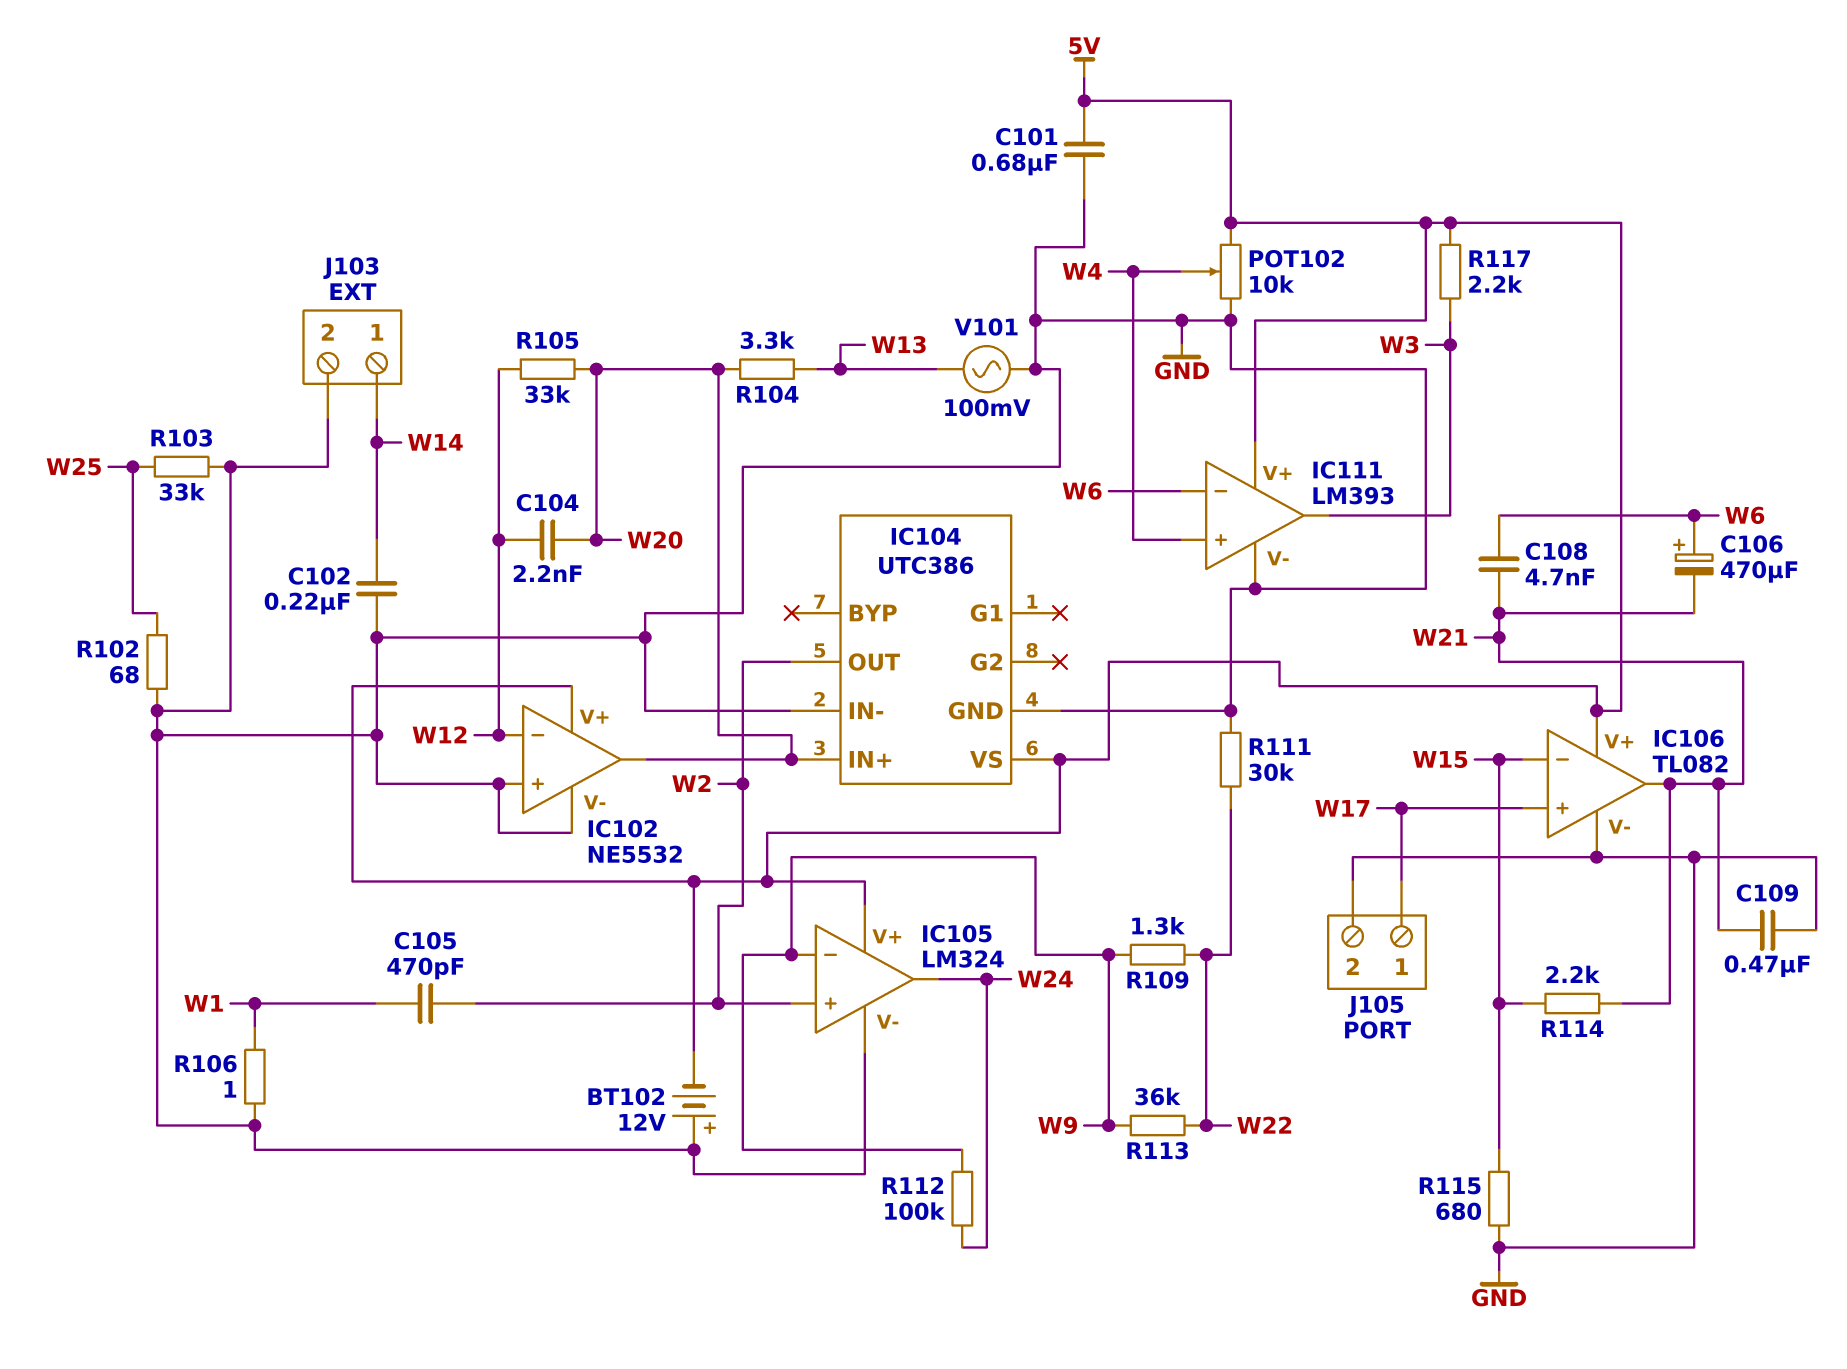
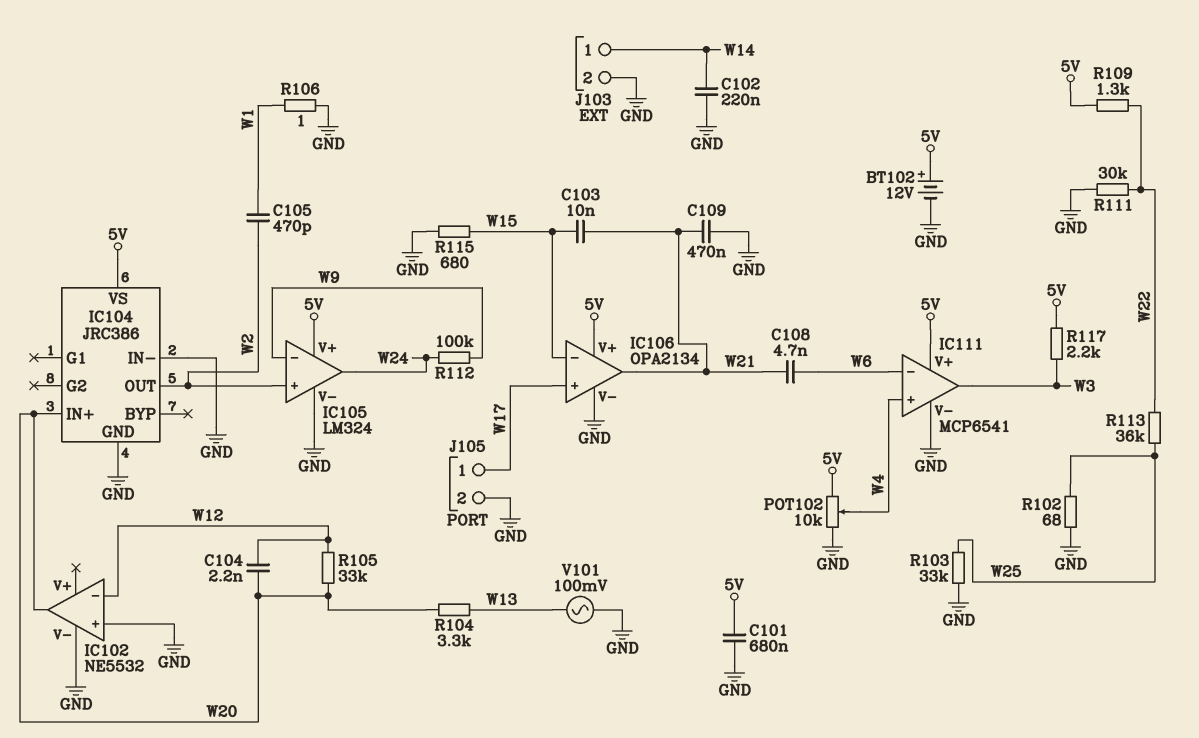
BT102: 12V (plus GND, minus 5V) -> 12V (plus 5V, minus GND)
C103: none -> 10nF (W15, W21)
C106: 470uF (plus W6, minus W21) -> none
IC102 pin V+: 5V -> none
IC104: UTC386 -> JRC386
IC106: TL082 -> OPA2134
IC111: LM393 -> MCP6541
R109: 1.3k (W9, W22) -> 1.3k (5V, W22)
R113: 36k (W9, W22) -> 36k (W22, W25)
R114: 2.2k (W15, W21) -> none

